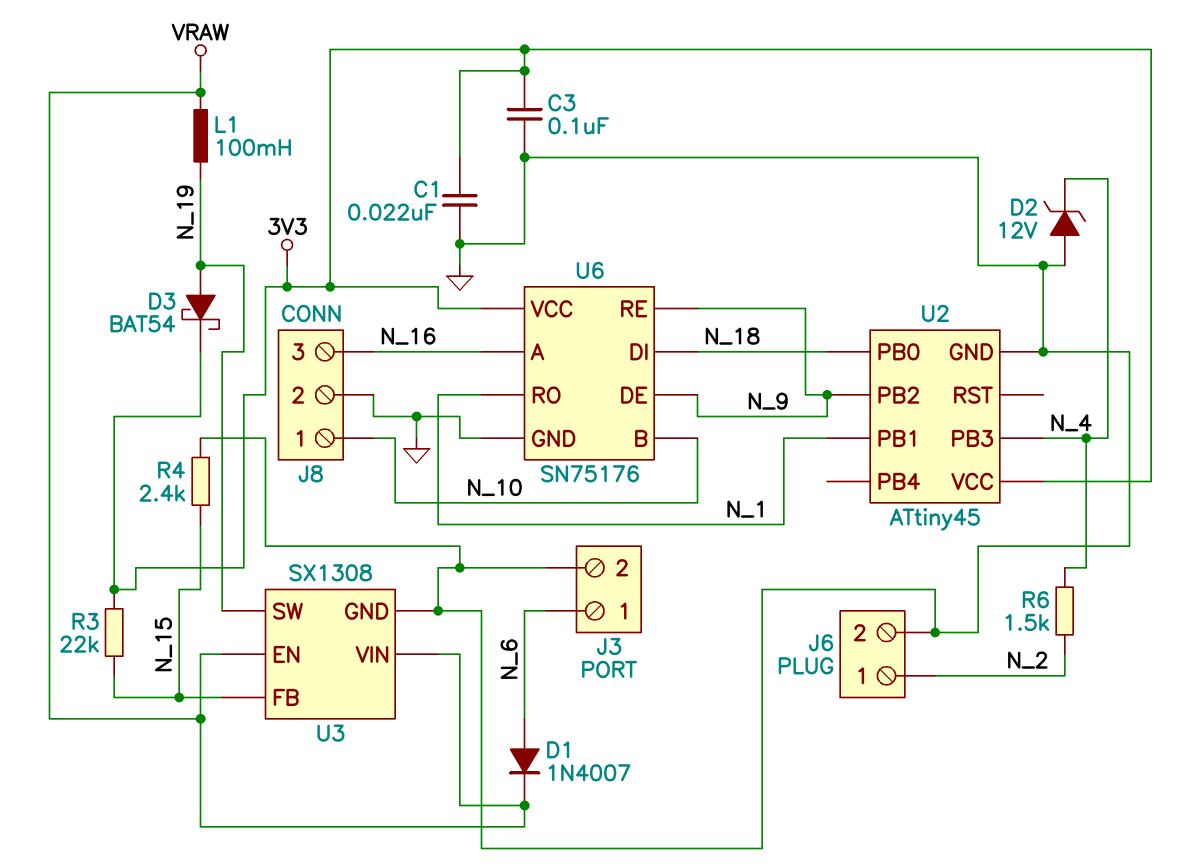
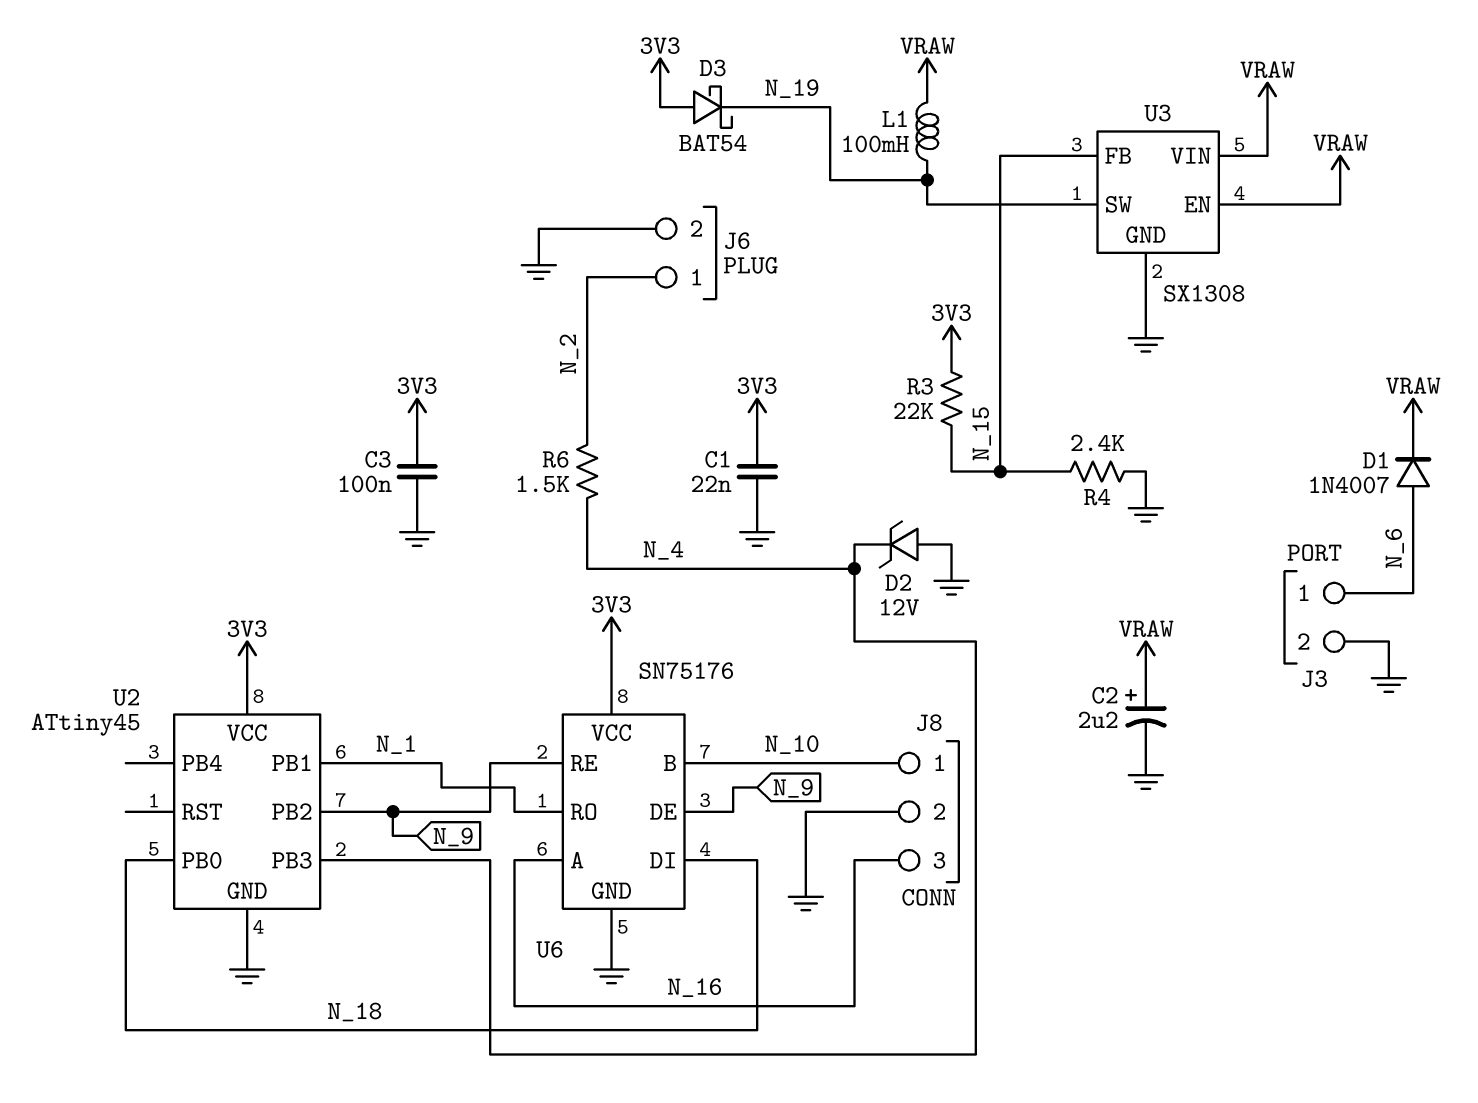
C2: none -> 2.2uF (plus VRAW, minus GND)
D3: schottky BAT54 (A N_19, K 3V3) -> schottky BAT54 (A 3V3, K N_19)

